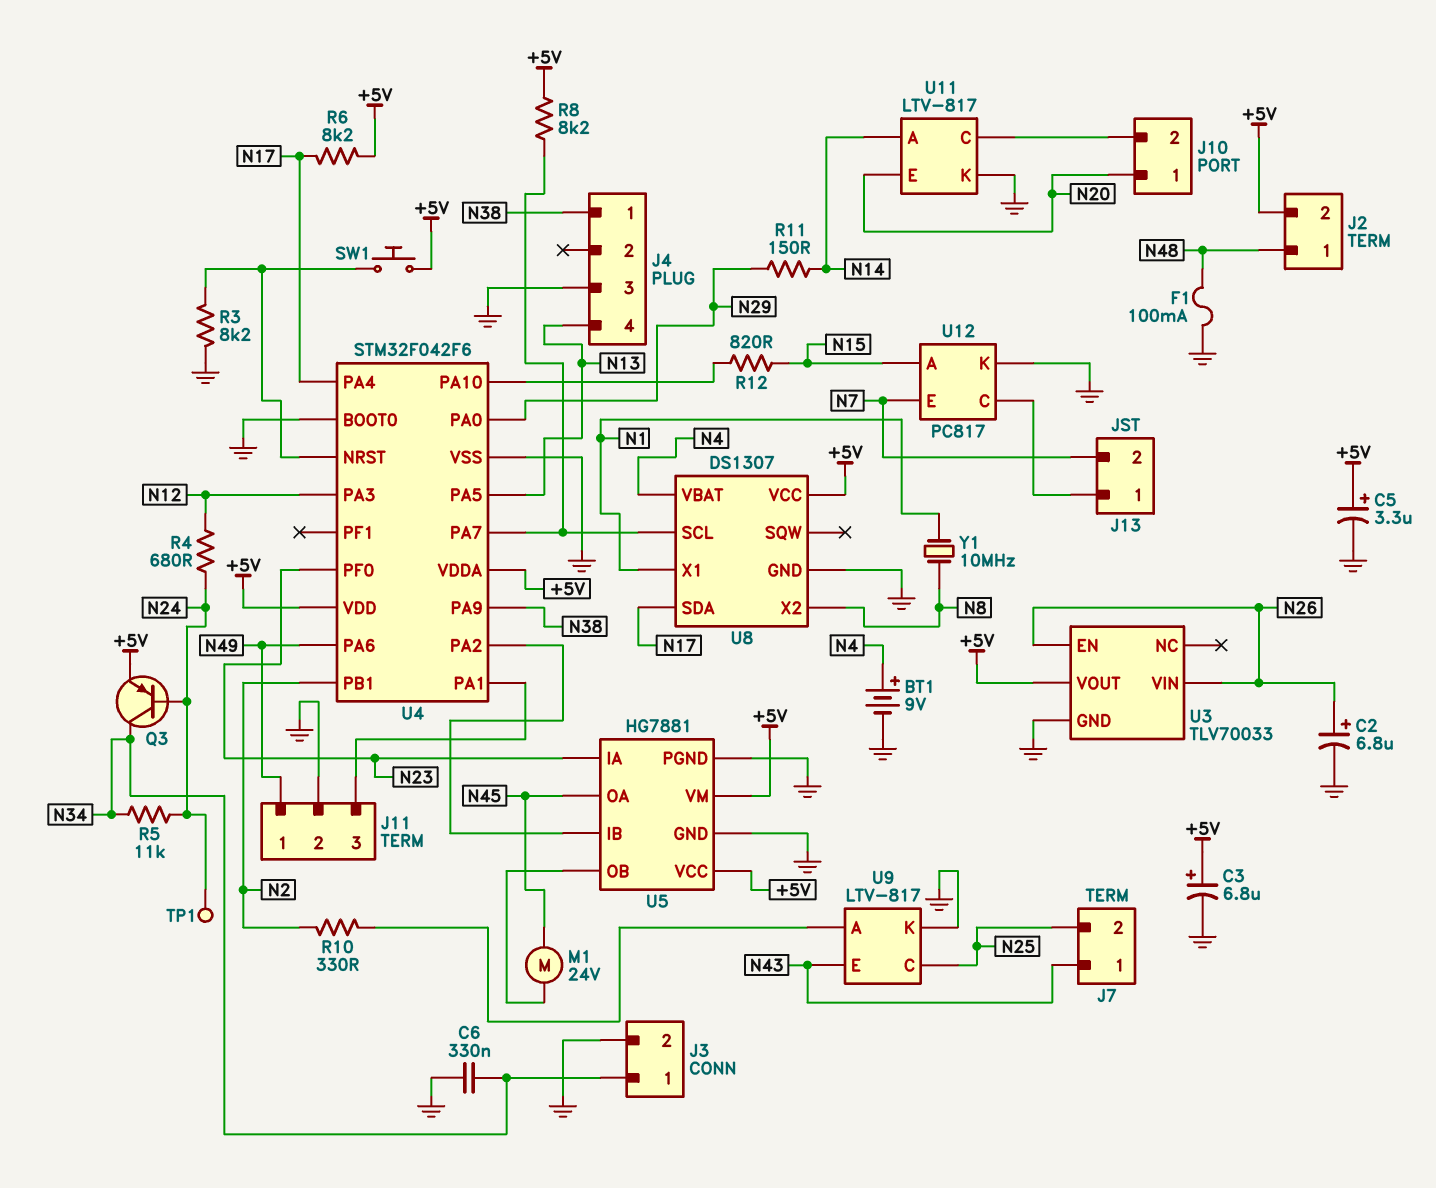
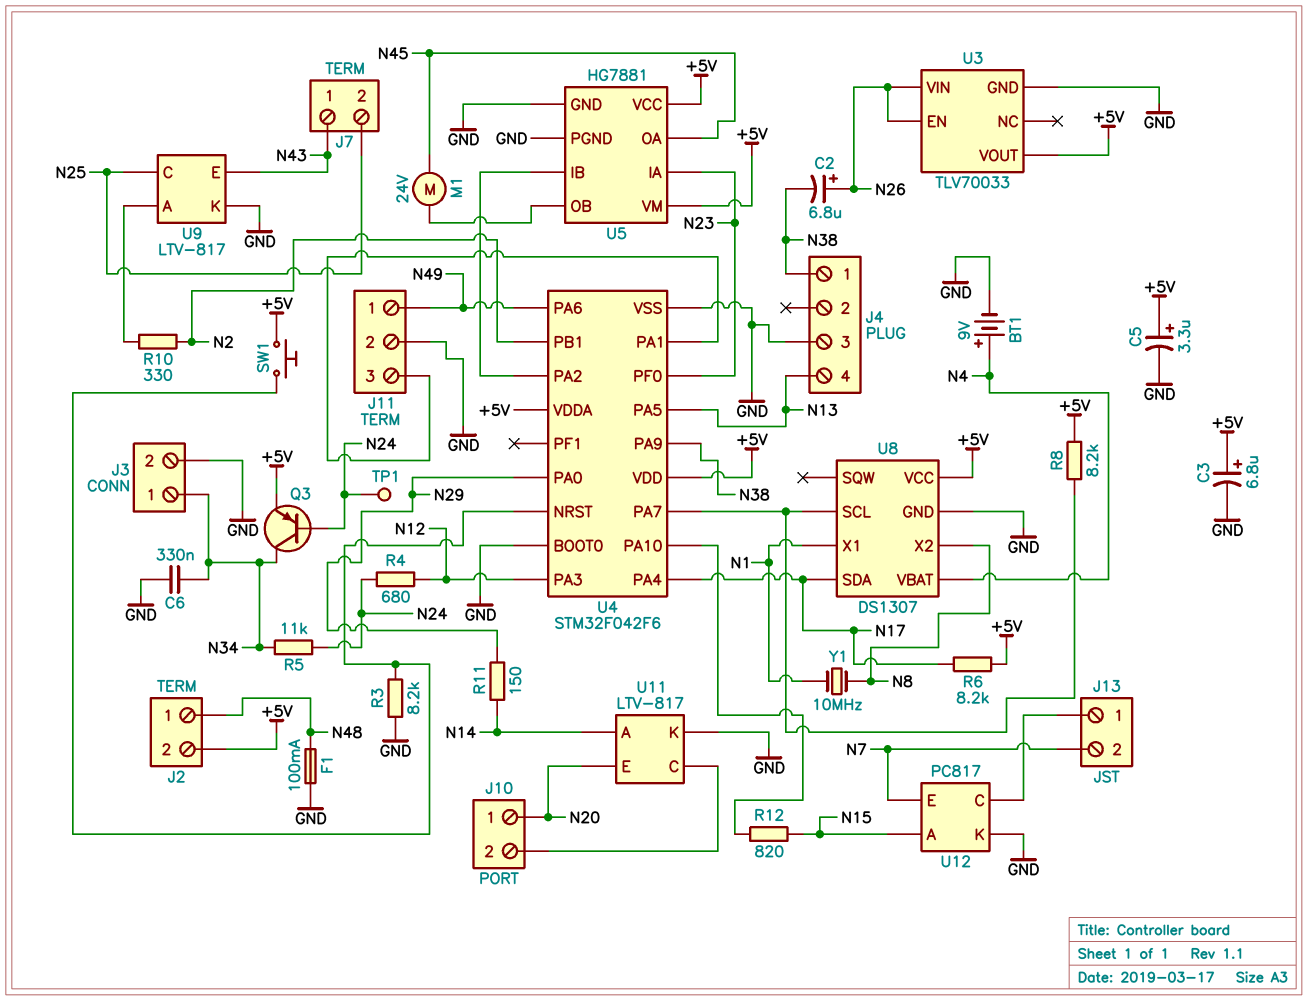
C2: 6.8uF (plus N26, minus GND) -> 6.8uF (plus N26, minus N38)

